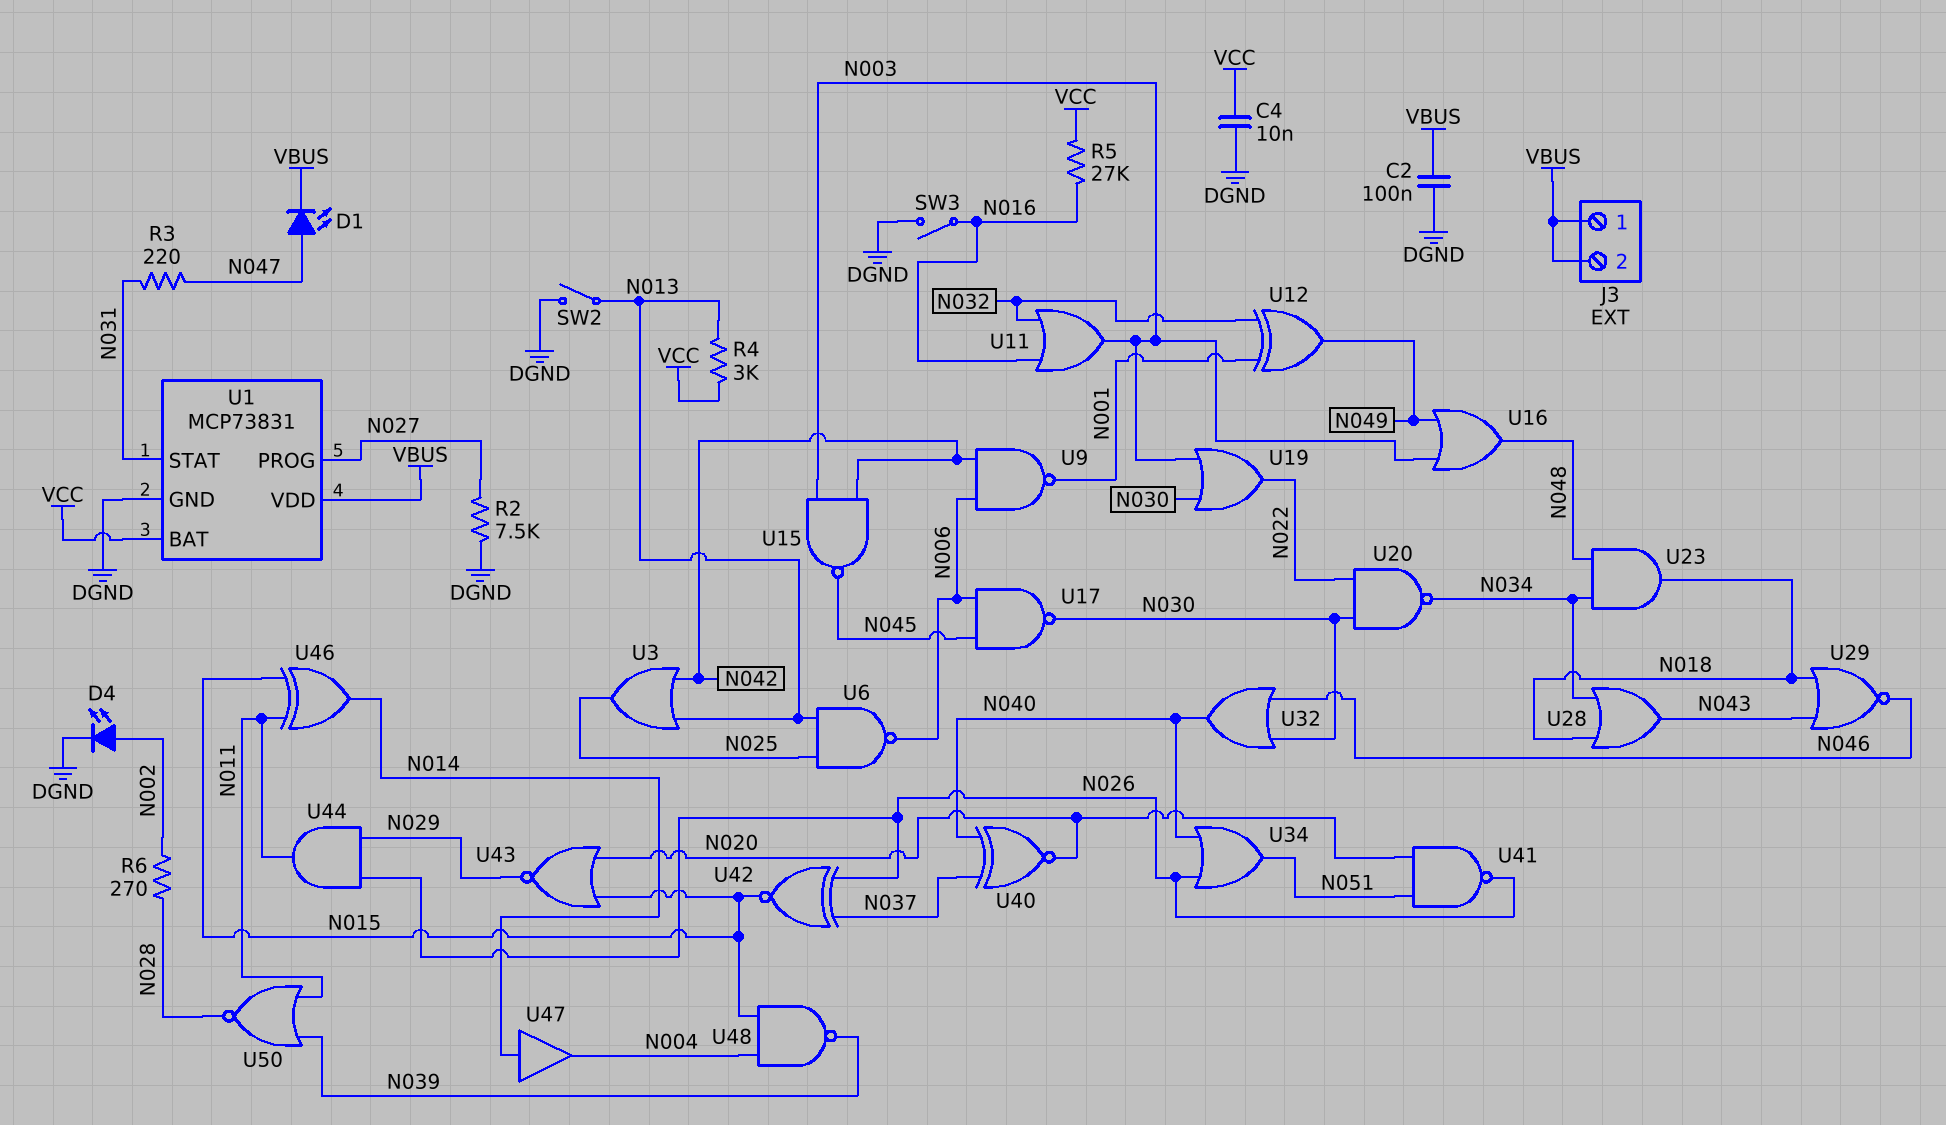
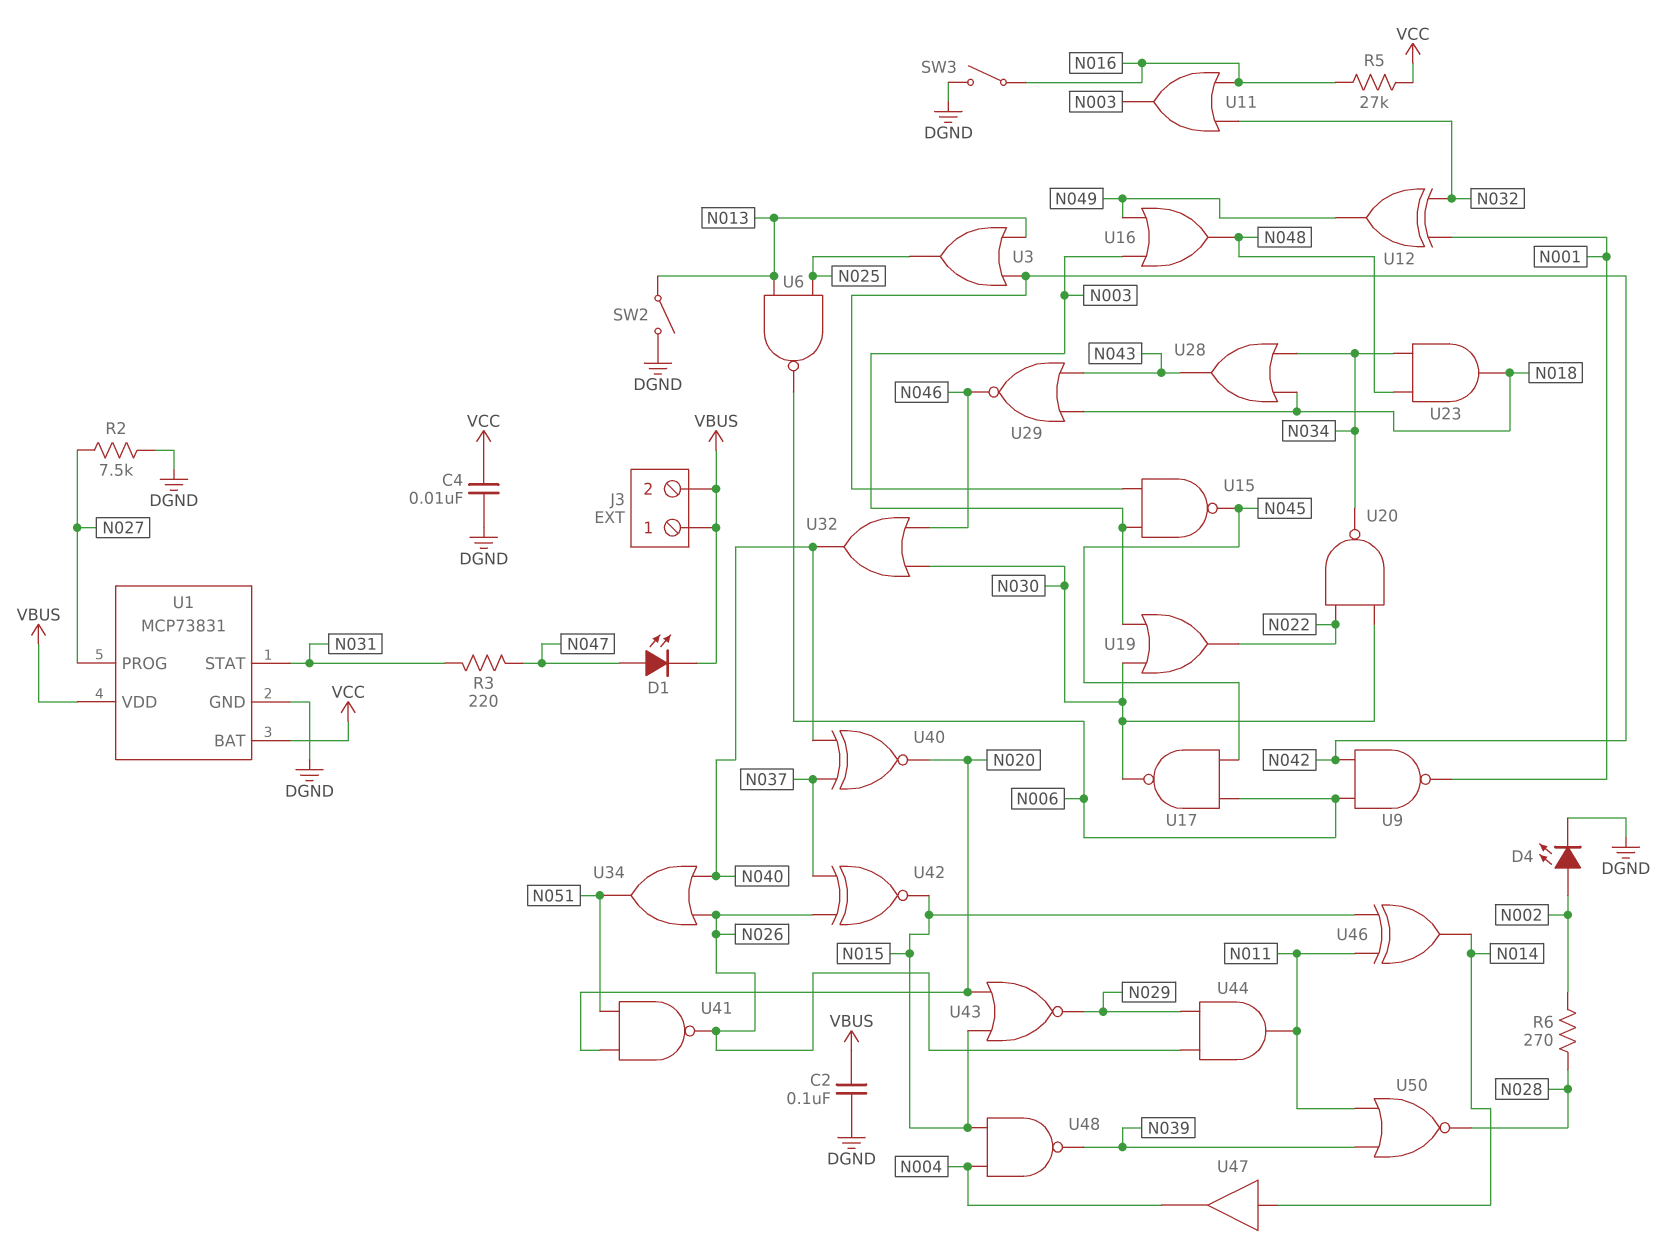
R4: 3k (N013, VCC) -> none

